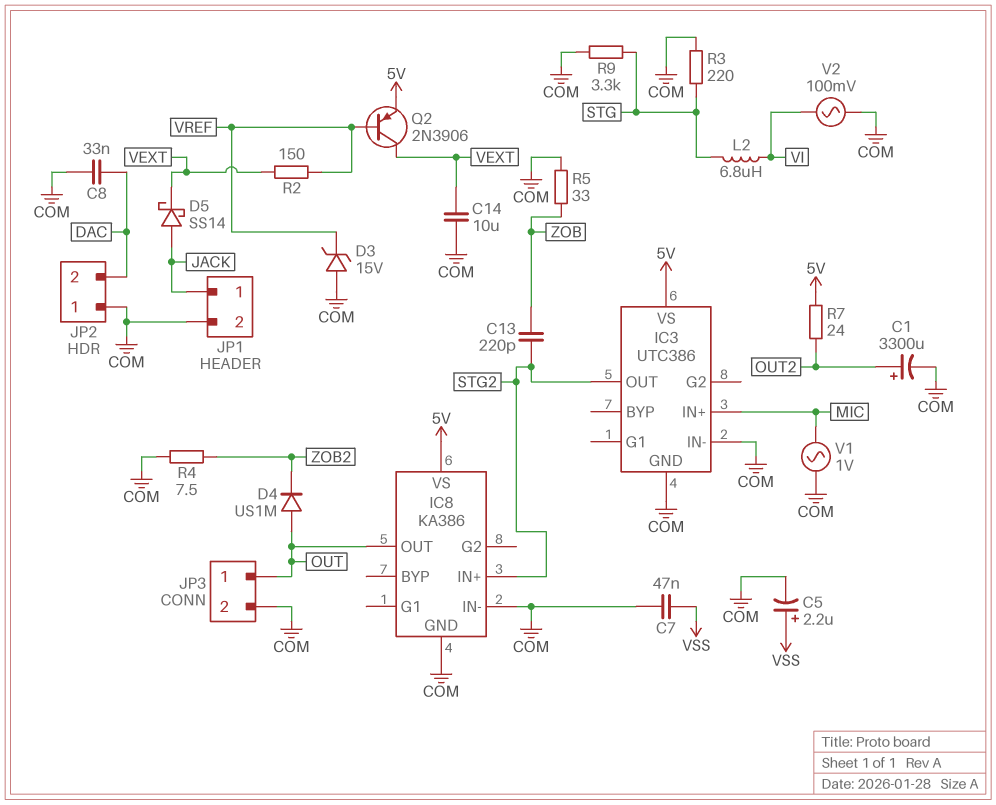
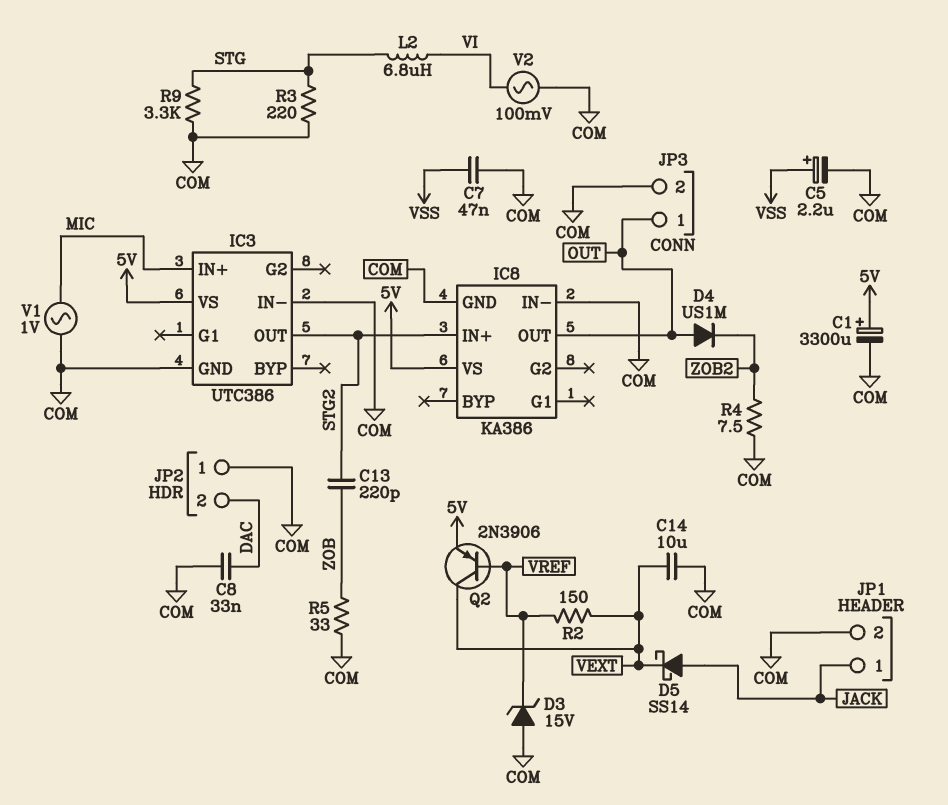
C1: 3300uF (plus OUT2, minus COM) -> 3300uF (plus 5V, minus COM)
R7: 24 (5V, OUT2) -> none

